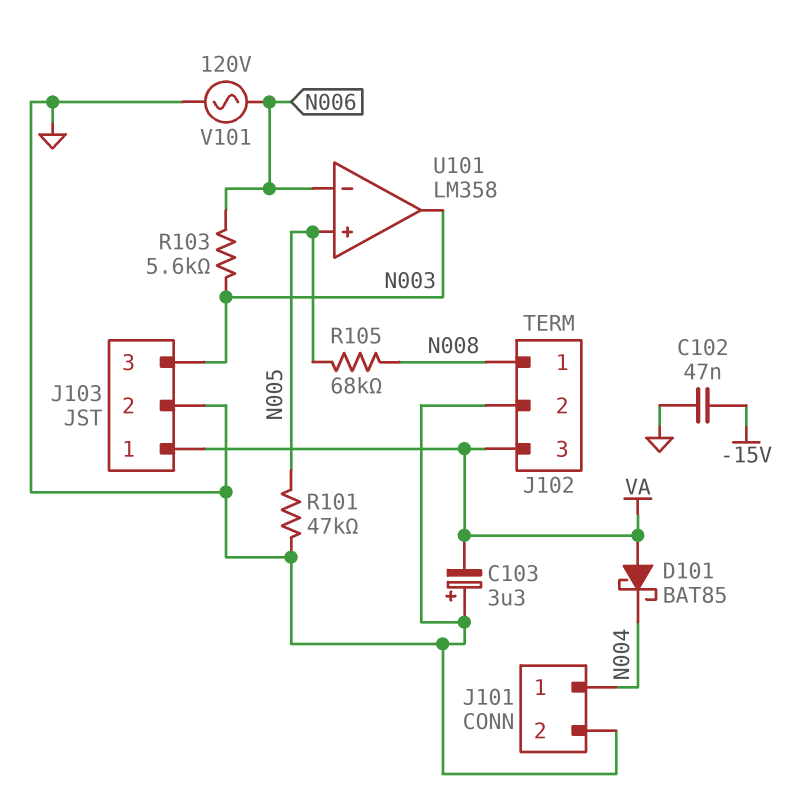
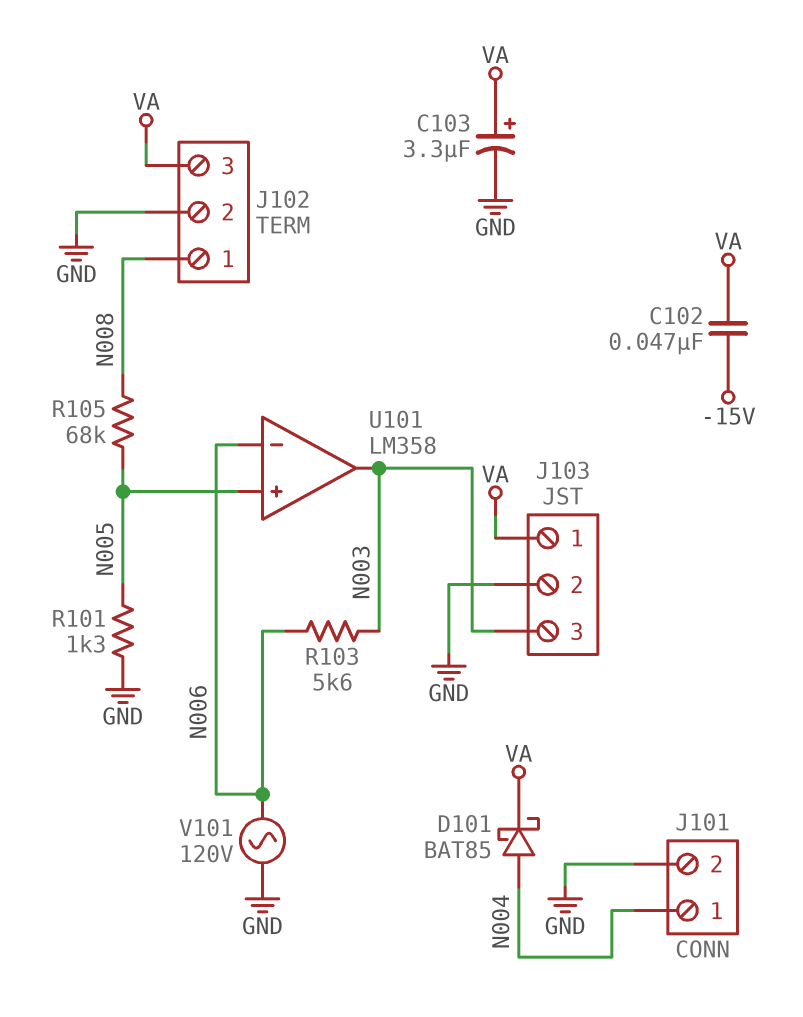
C102: 47nF (-15V, GND) -> 47nF (-15V, VA)
C103: 3.3uF (plus GND, minus VA) -> 3.3uF (plus VA, minus GND)
D101: schottky BAT85 (A VA, K N004) -> schottky BAT85 (A N004, K VA)
R101: 47k (GND, N005) -> 1.3k (GND, N005)

